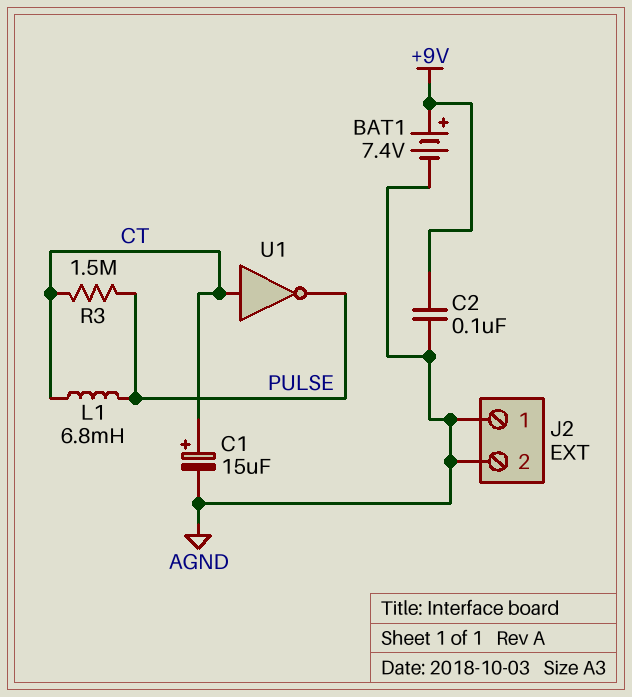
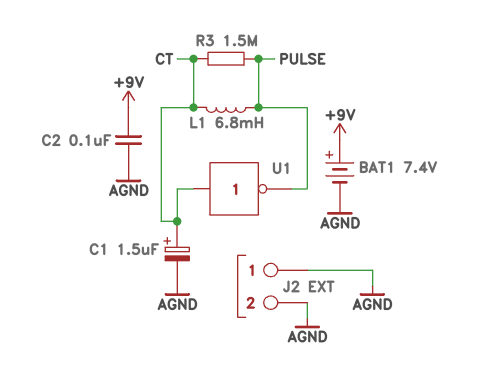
C1: 15uF (plus CT, minus AGND) -> 1.5uF (plus CT, minus AGND)

